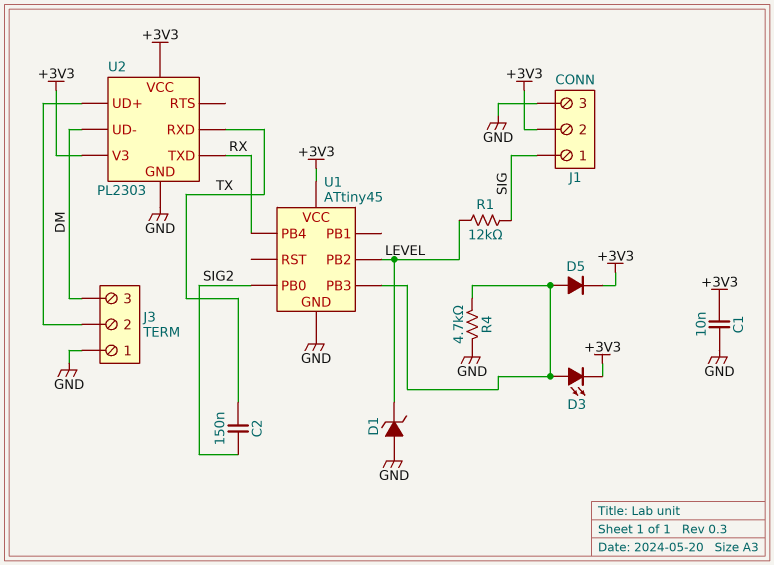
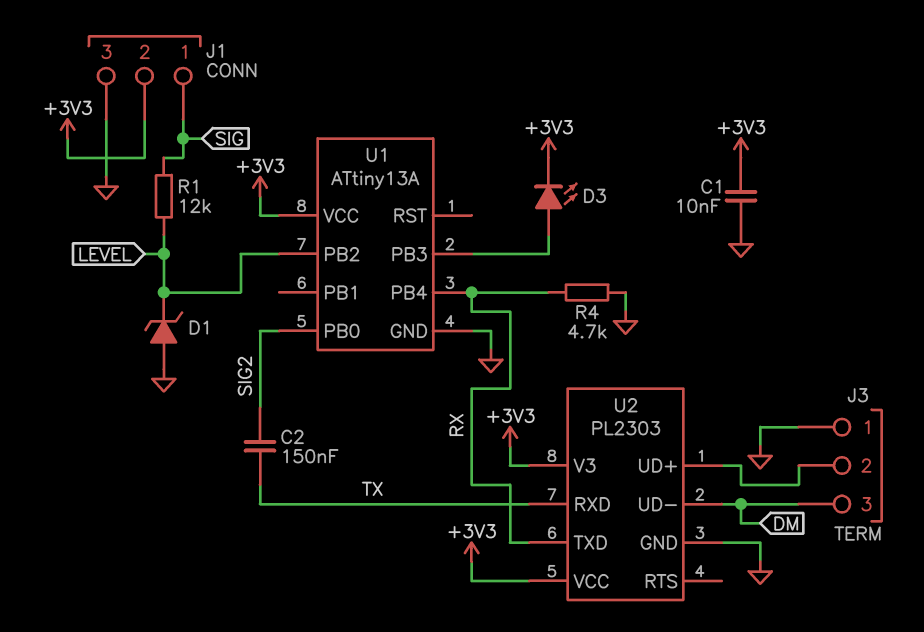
D5: diode (A U1/PB3, K +3V3) -> none
R4: 4.7k (GND, U1/PB3) -> 4.7k (GND, RX)
U1: ATtiny45 -> ATtiny13A

